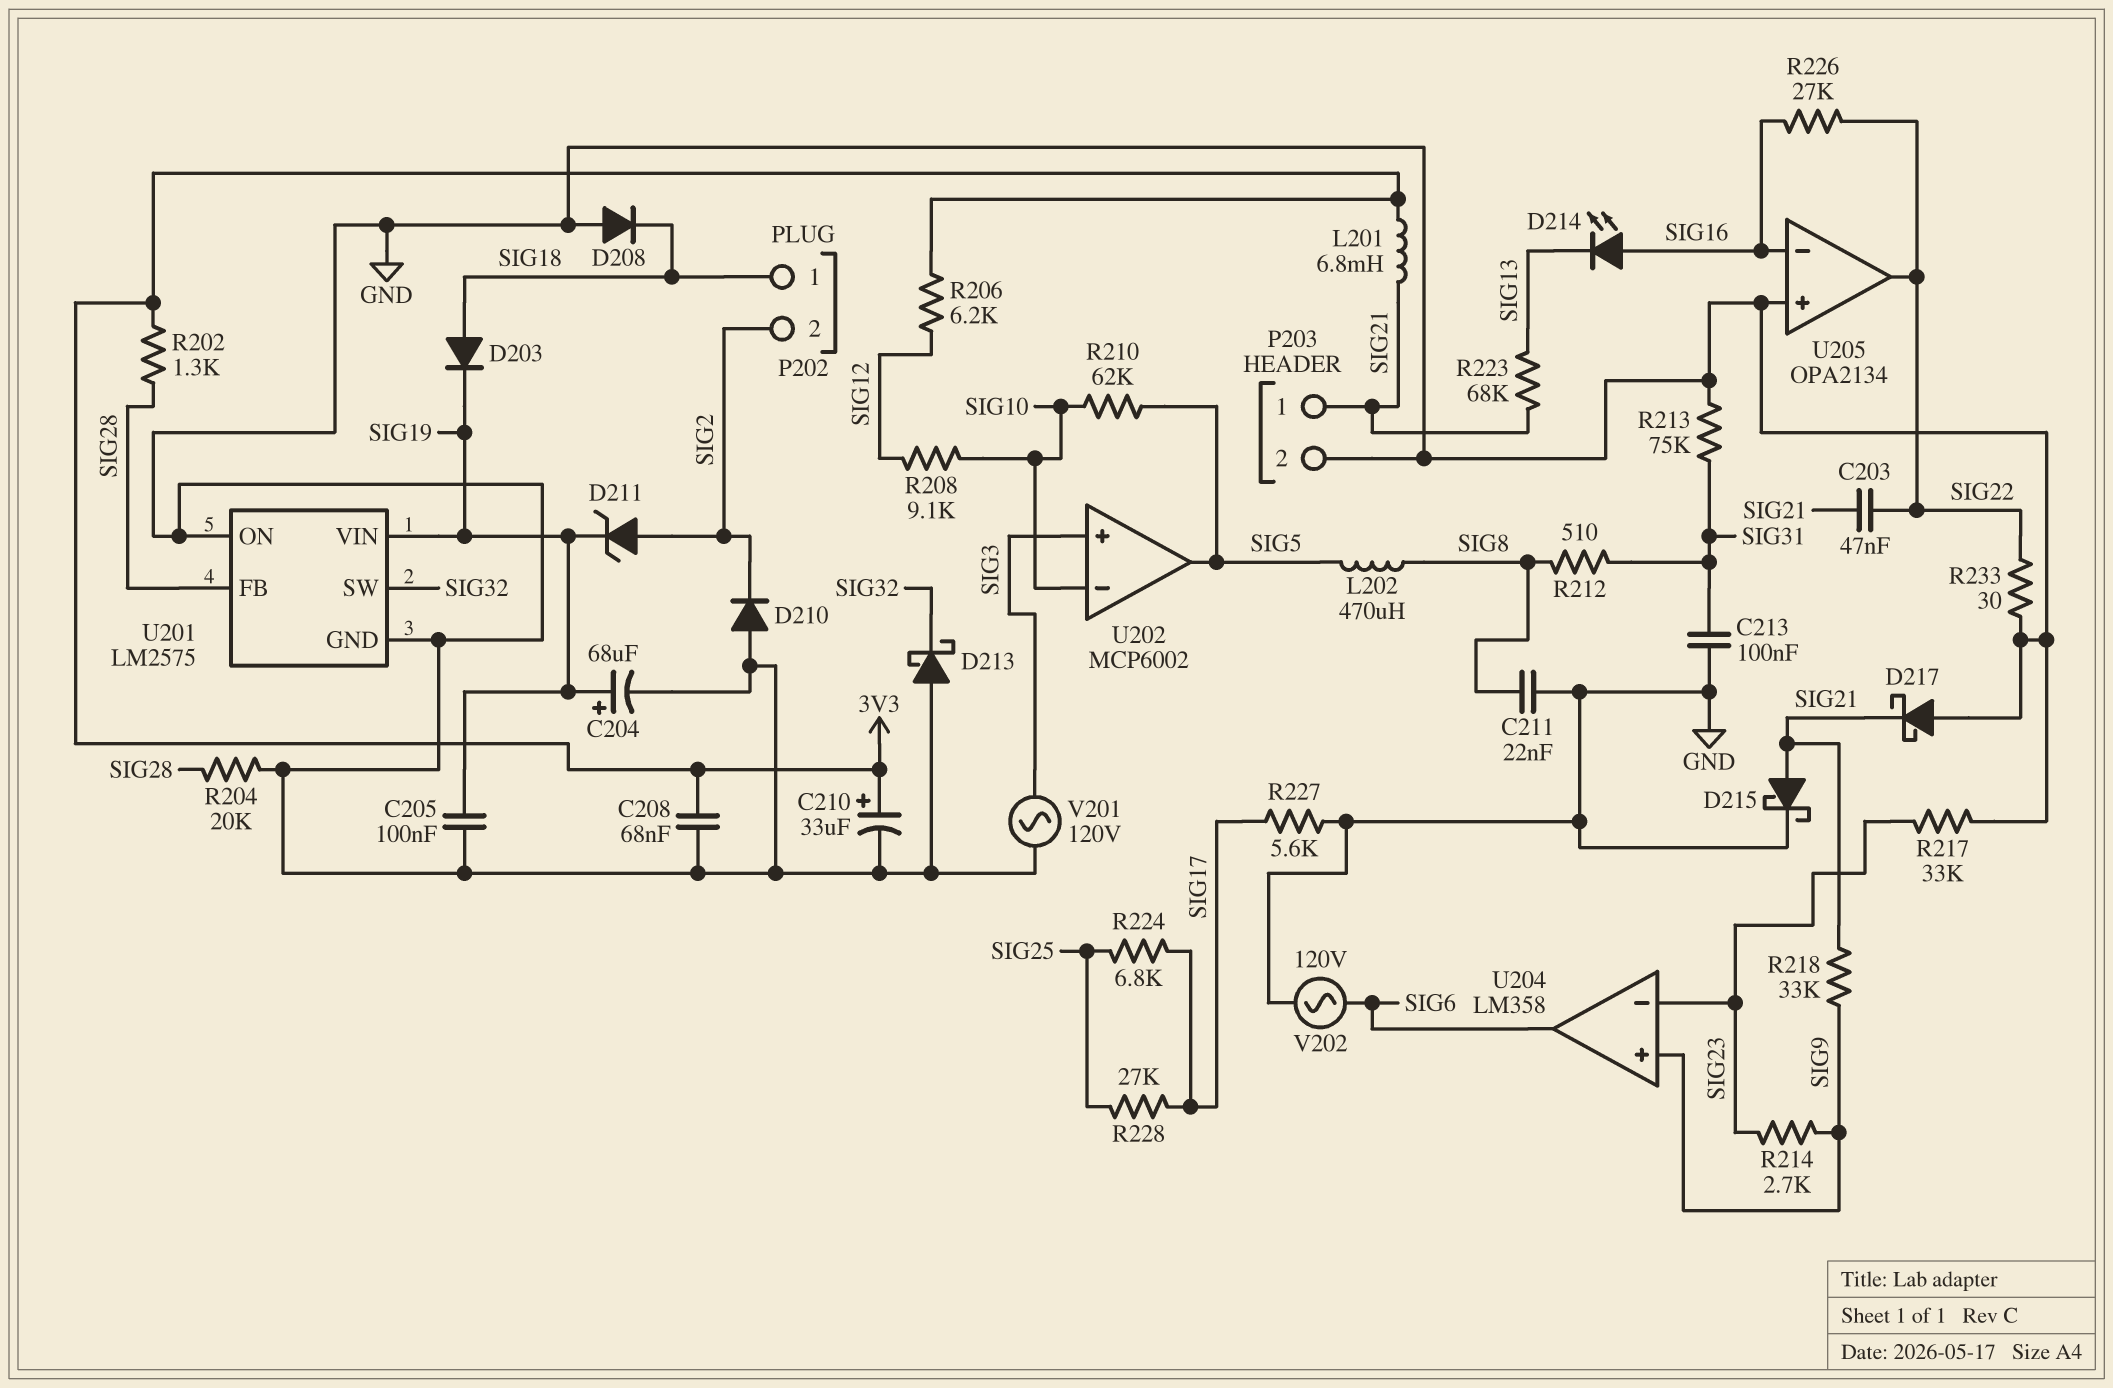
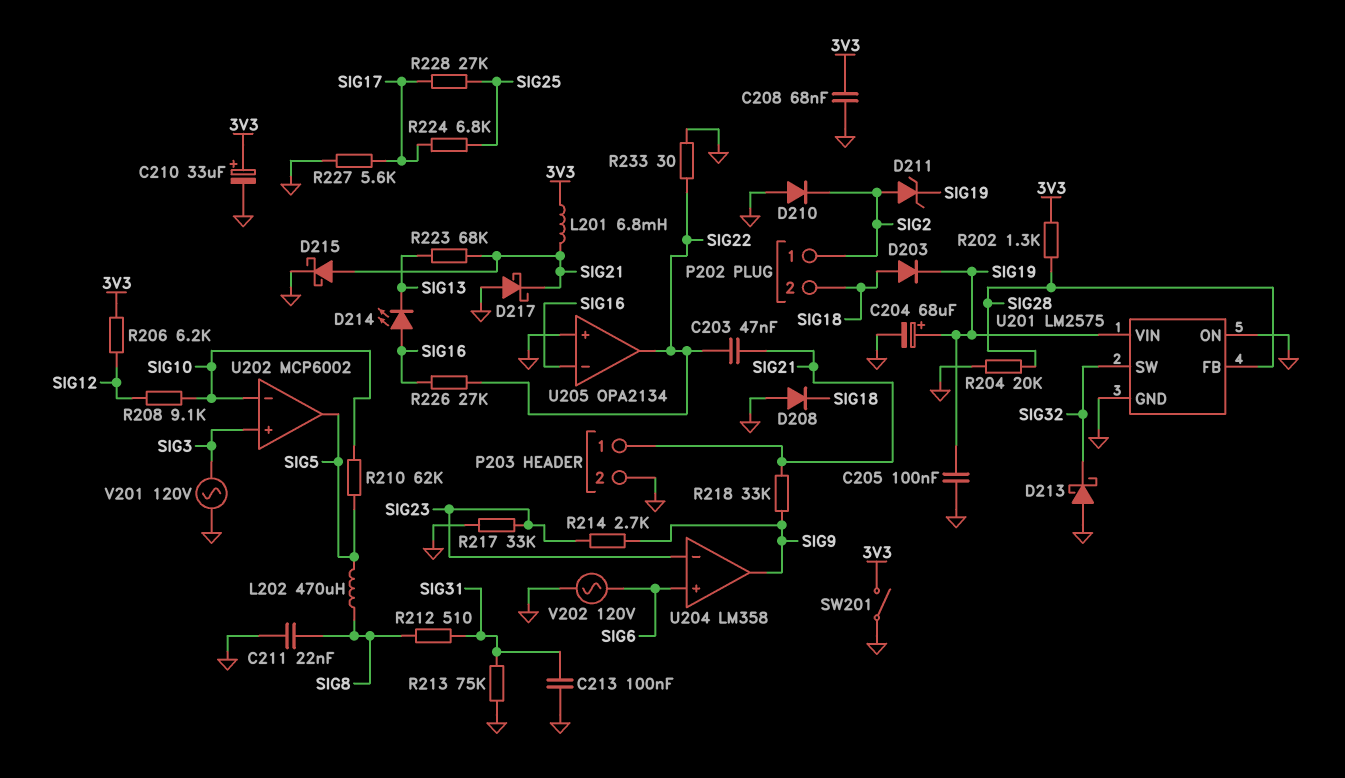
P202 pin 1: SIG18 -> SIG2
P202 pin 2: SIG2 -> SIG18
SW201: none -> switch (3V3, GND)
U204 pin in+: SIG9 -> SIG6
U204 pin out: SIG6 -> SIG9

